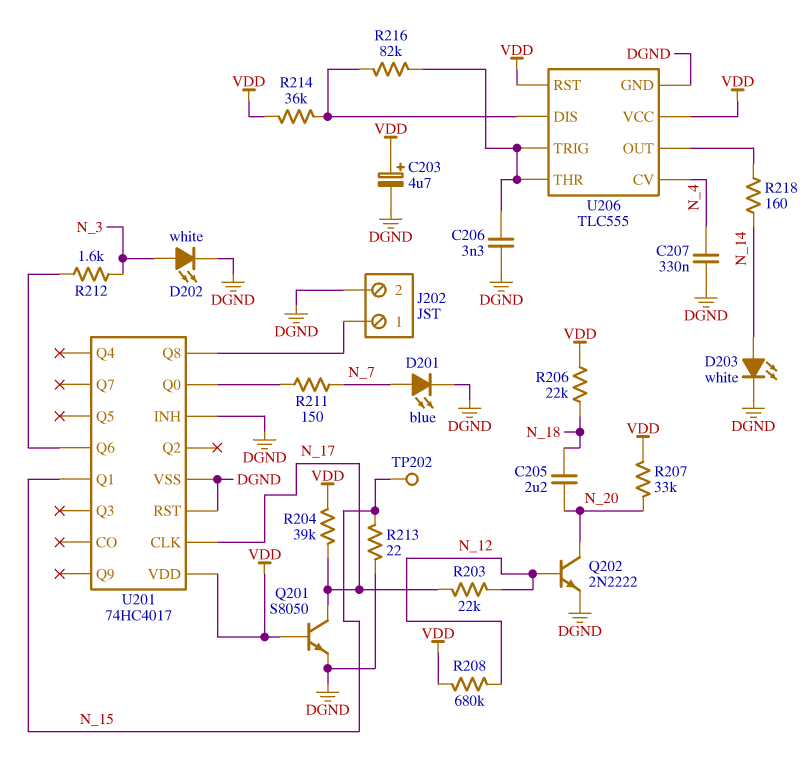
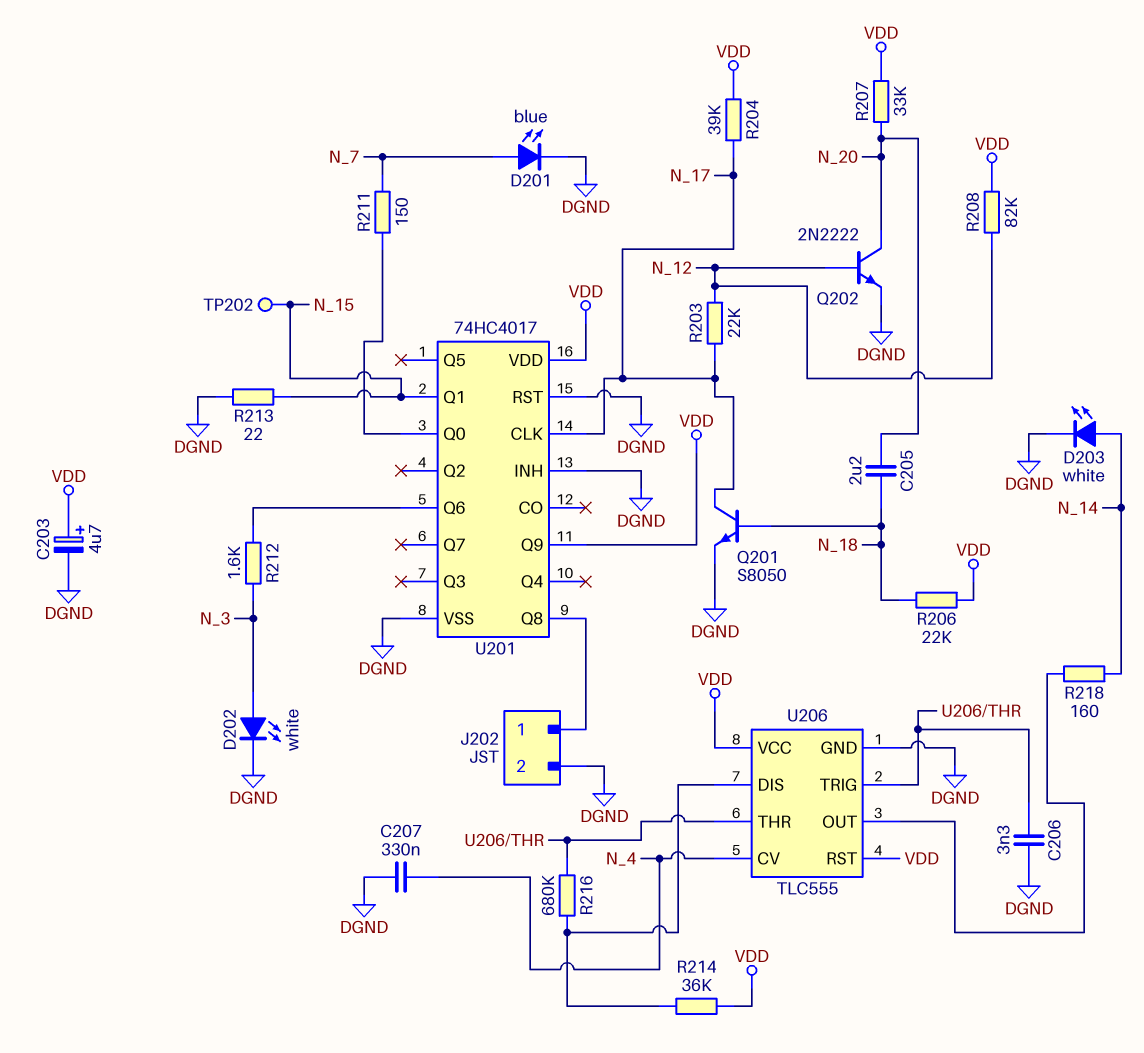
Q201: NPN S8050 (B VDD, C N_17, E DGND) -> NPN S8050 (B N_18, C N_17, E DGND)
R208: 680k (N_12, VDD) -> 82k (N_12, VDD)
R216: 82k (U206/DIS, U206/THR) -> 680k (U206/DIS, U206/THR)
U201 pin Q9: none -> VDD

